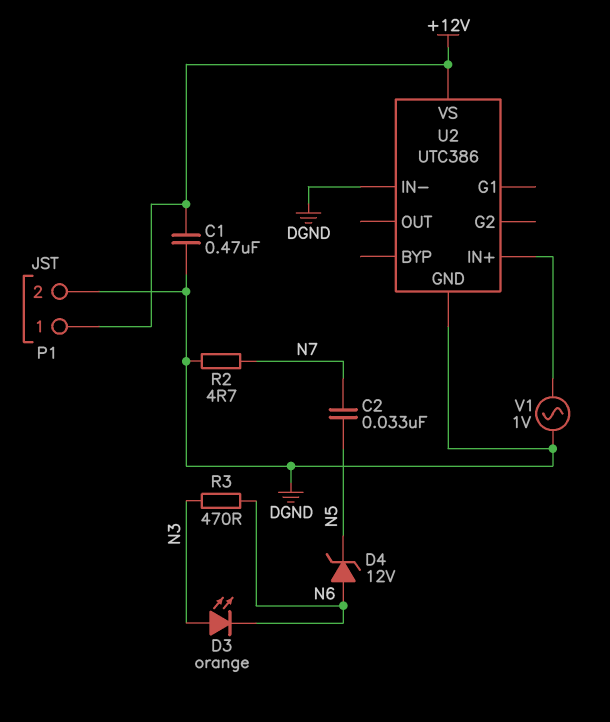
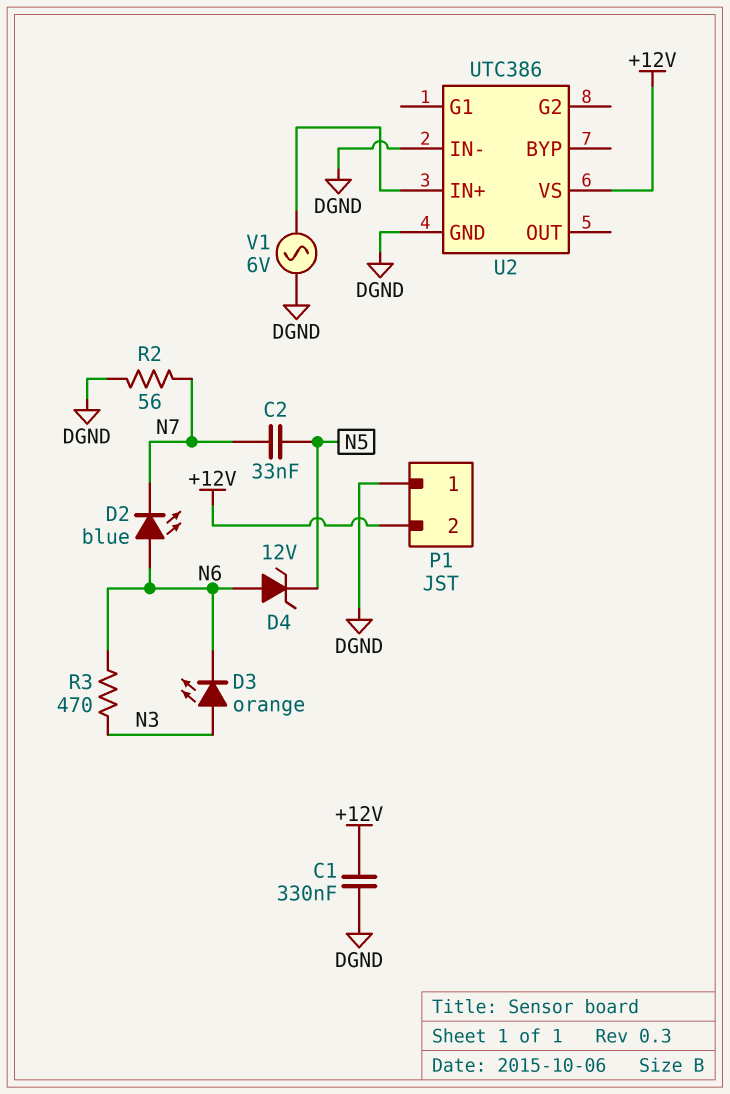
C1: 470nF (+12V, DGND) -> 330nF (+12V, DGND)
D2: none -> LED blue (A N6, K N7)
P1 pin 1: +12V -> DGND
P1 pin 2: DGND -> +12V
R2: 4.7 (DGND, N7) -> 56 (DGND, N7)
V1: AC 1V (DGND, U2/IN+) -> AC 6V (DGND, U2/IN+)

